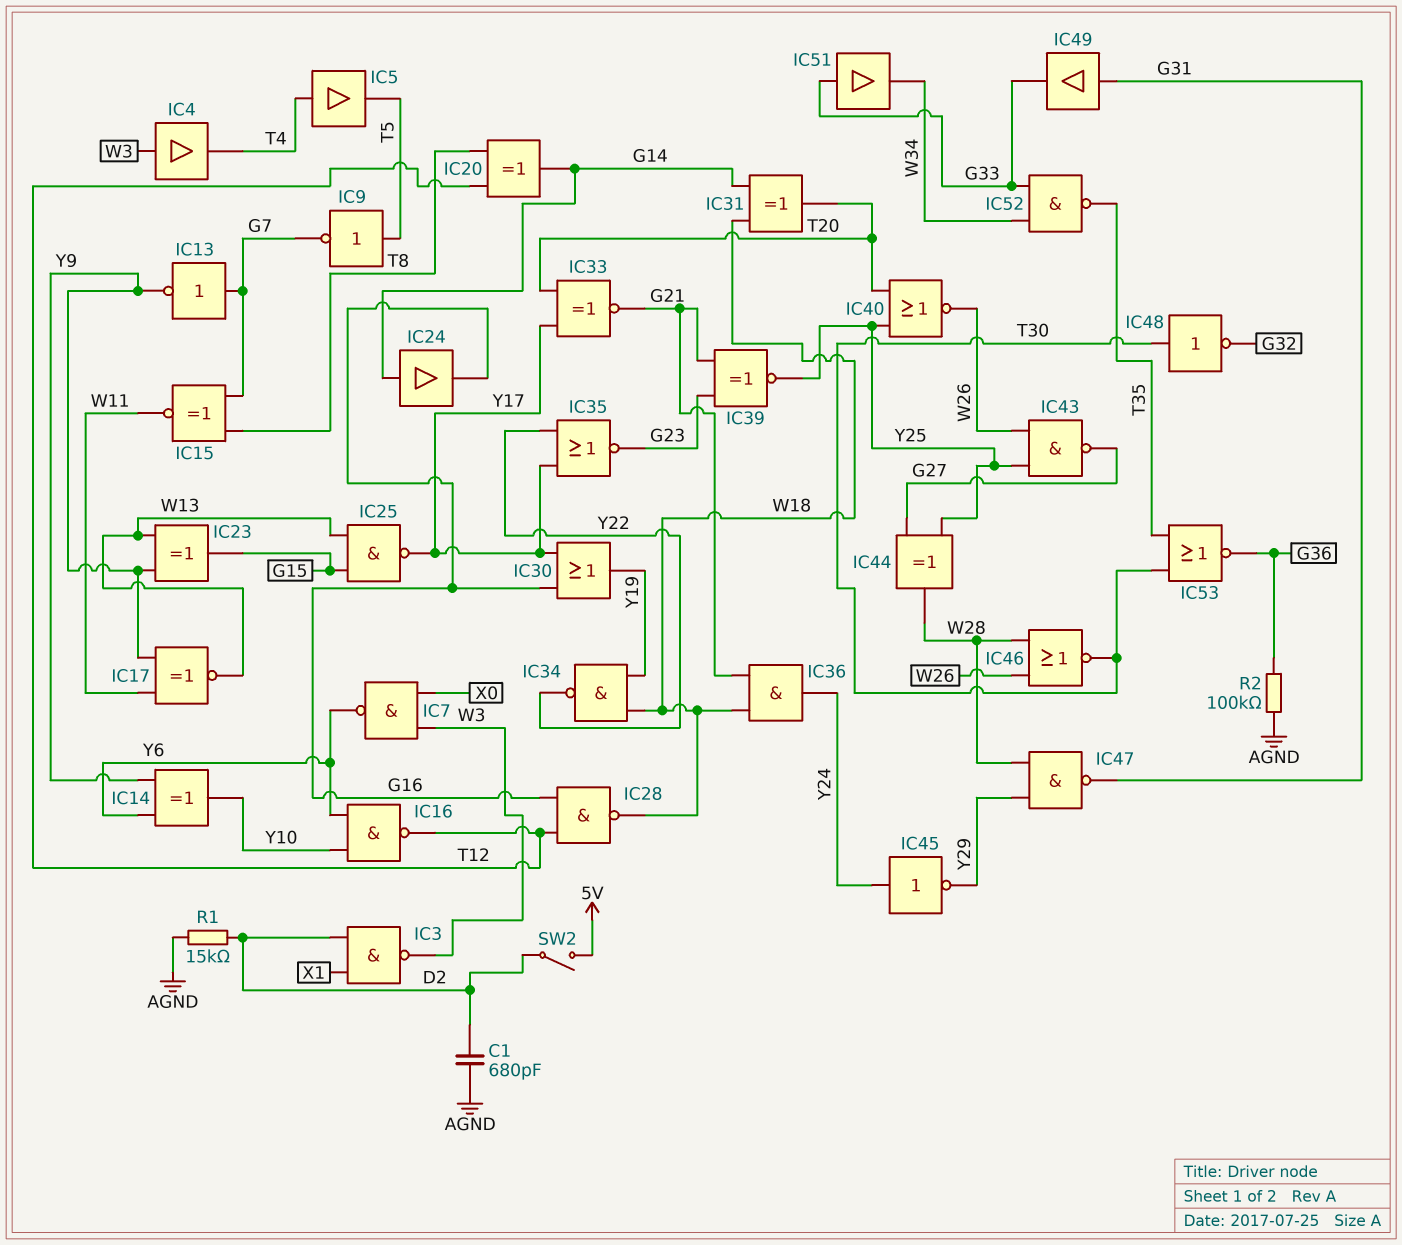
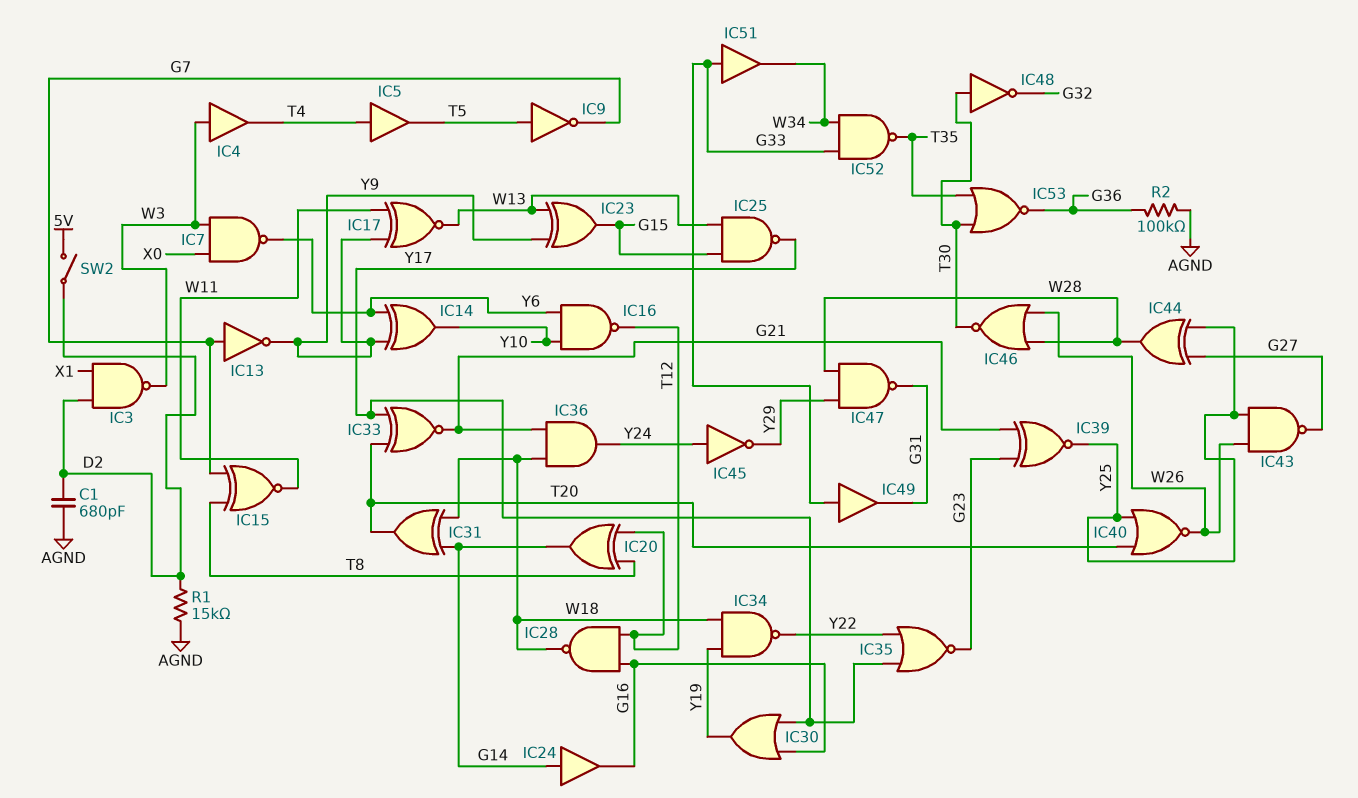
IC49: buffer (in G31, out G33) -> buffer (in G33, out G31)

